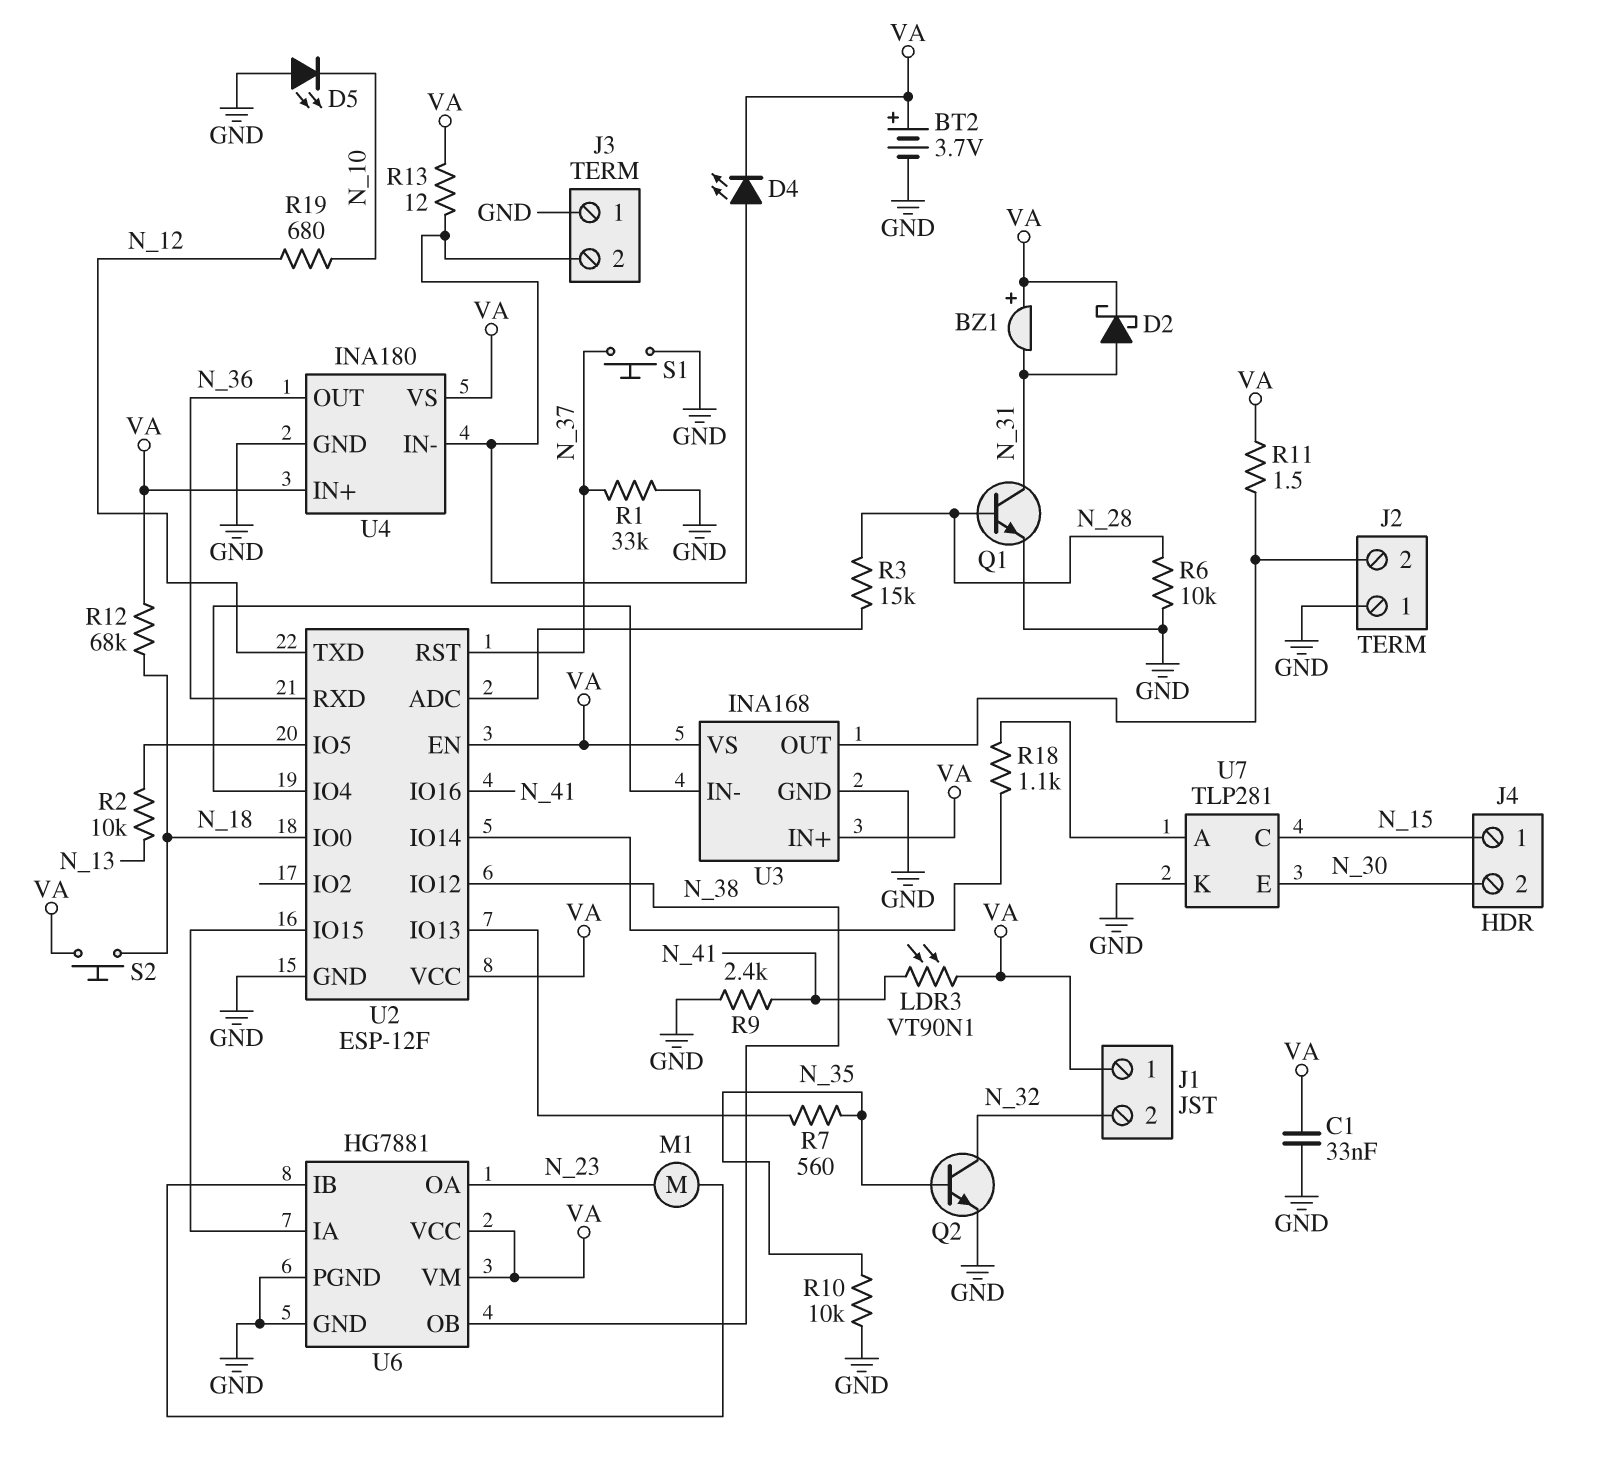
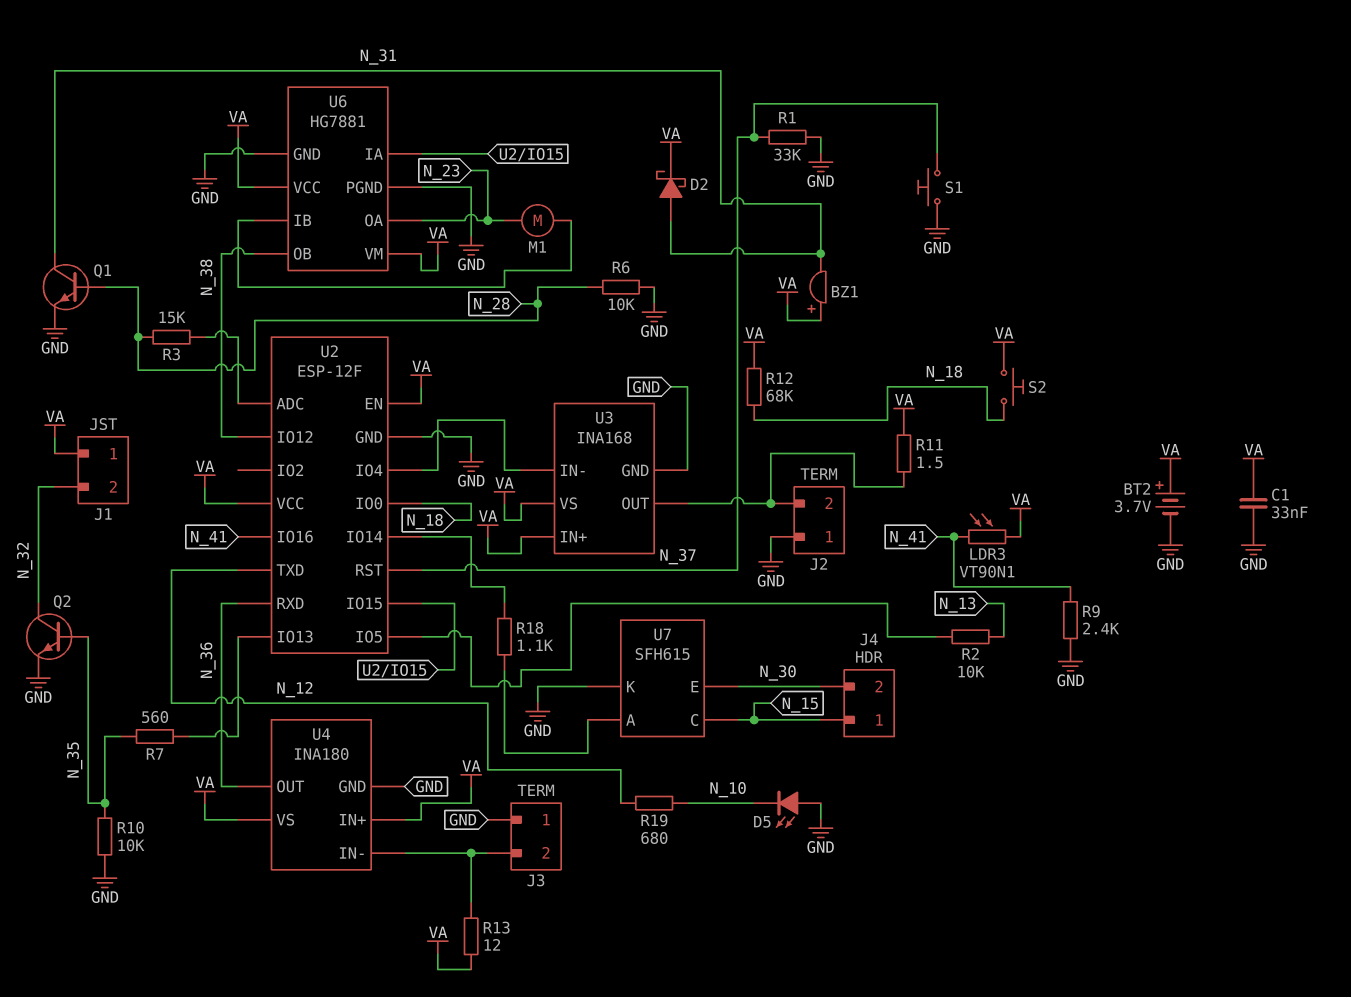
D4: LED (A J3/2, K VA) -> none
U7: TLP281 -> SFH615

